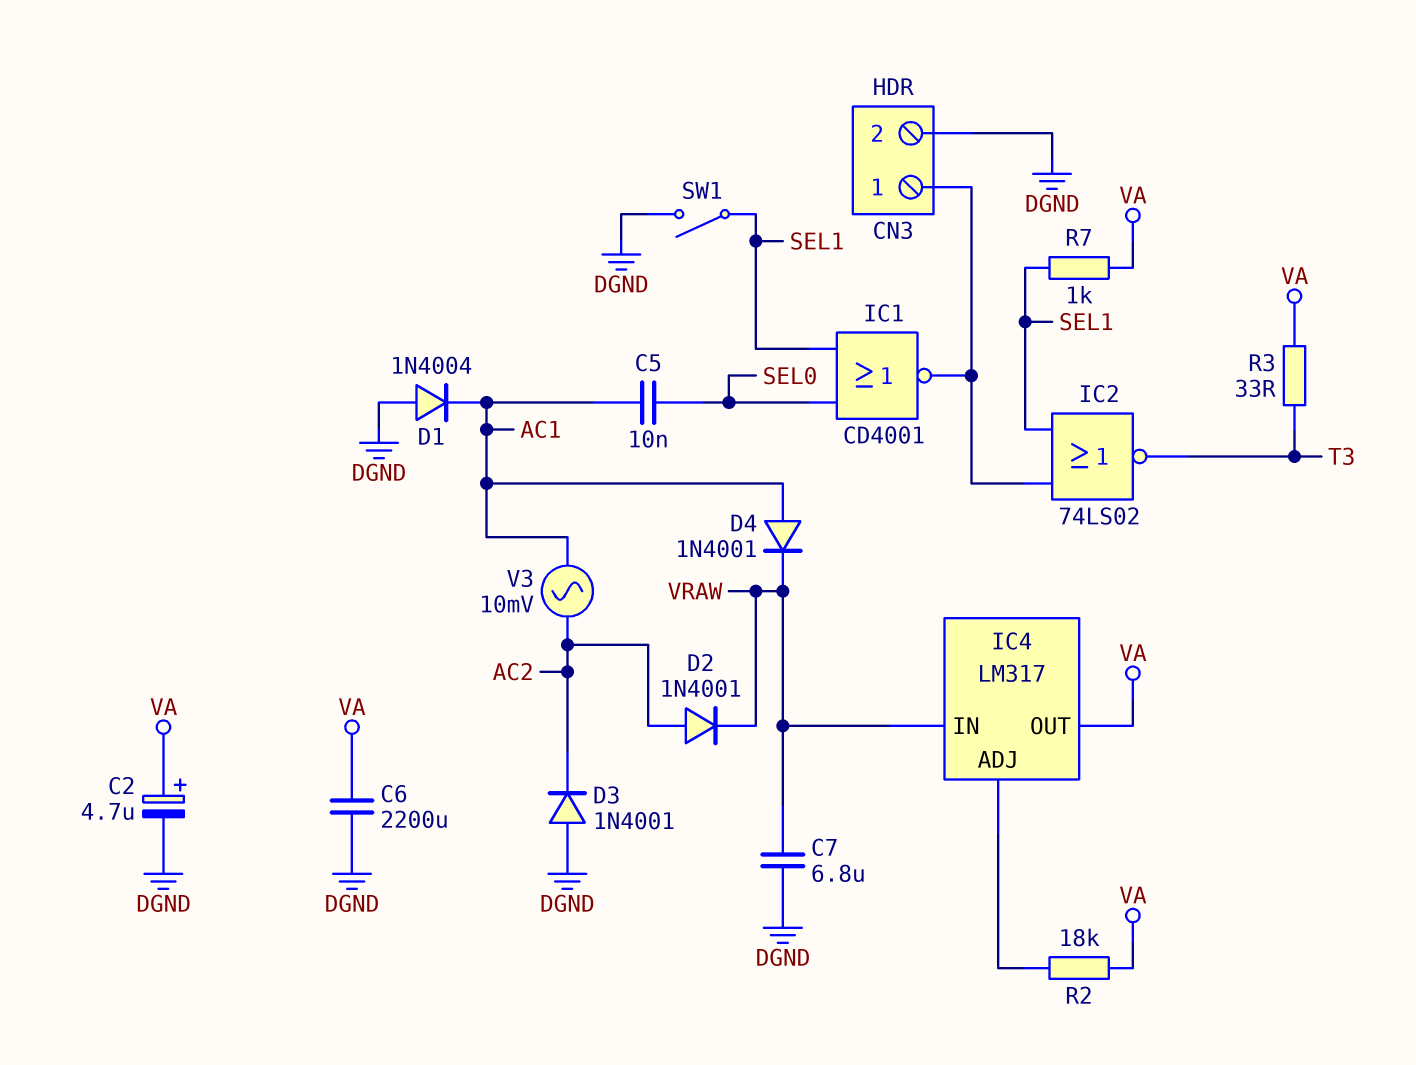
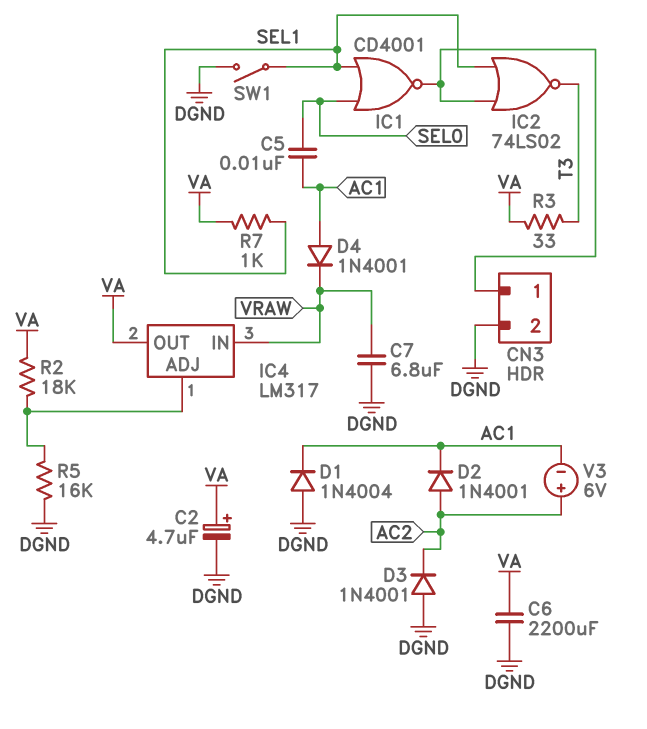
D2: diode 1N4001 (A AC2, K VRAW) -> diode 1N4001 (A AC2, K AC1)
R5: none -> 16k (DGND, IC4/ADJ)
V3: AC 10mV (AC1, AC2) -> 6V (plus AC2, minus AC1)

